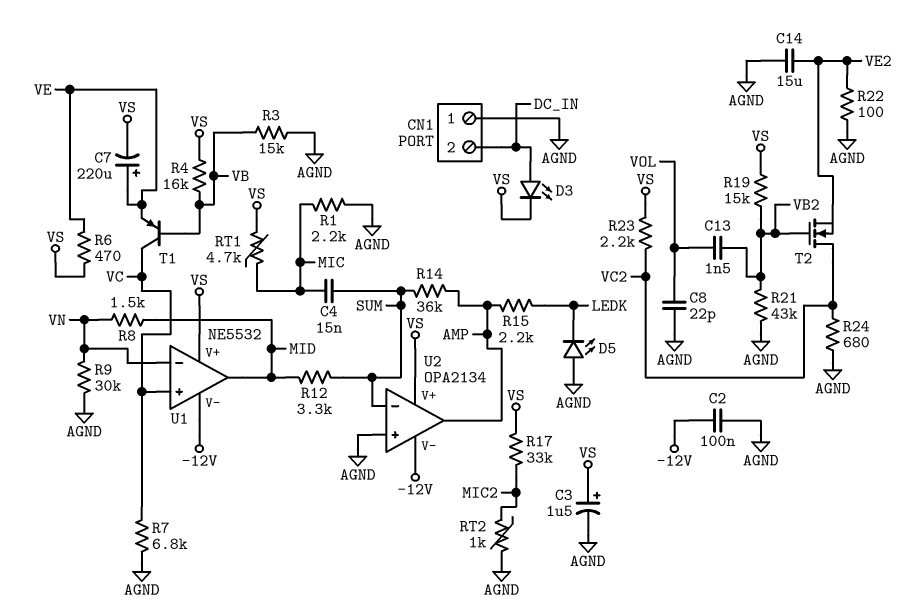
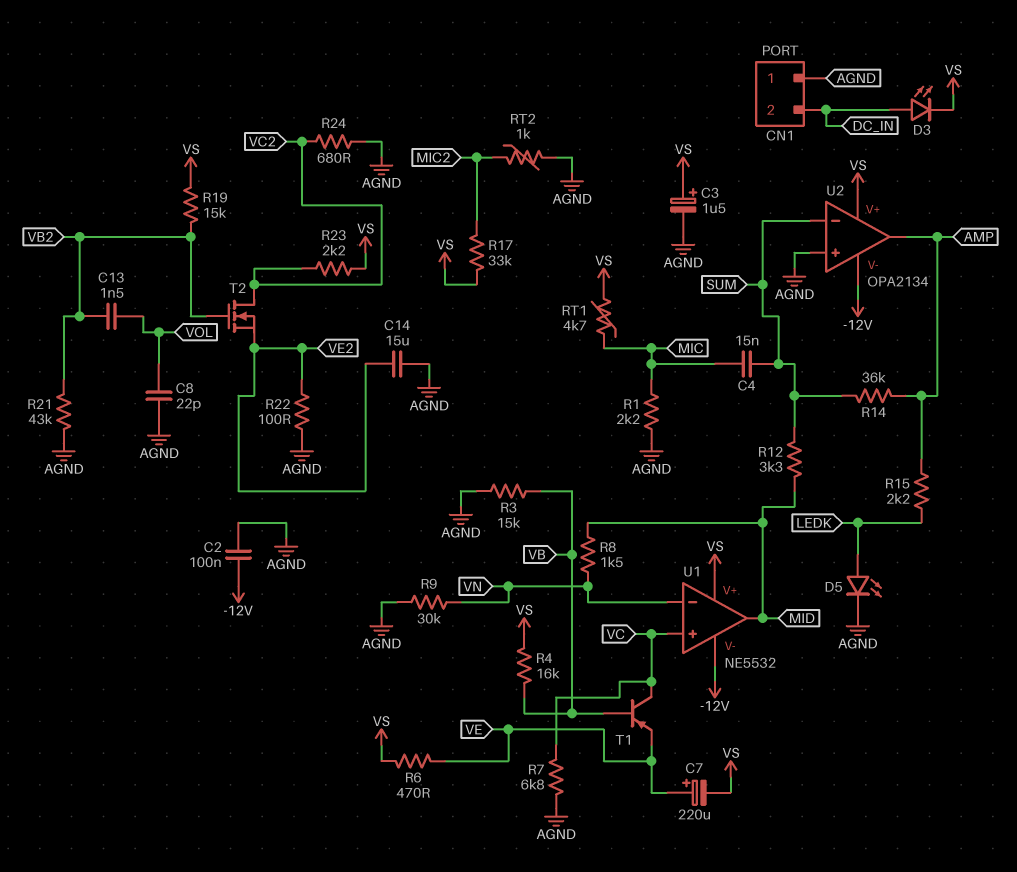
D5: LED (A AGND, K LEDK) -> LED (A LEDK, K AGND)

